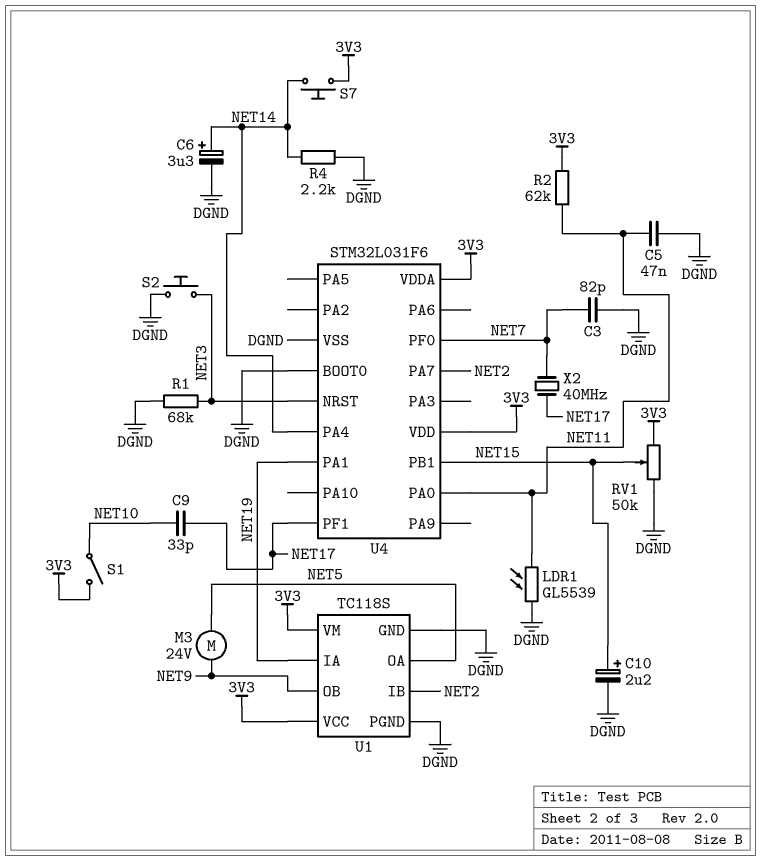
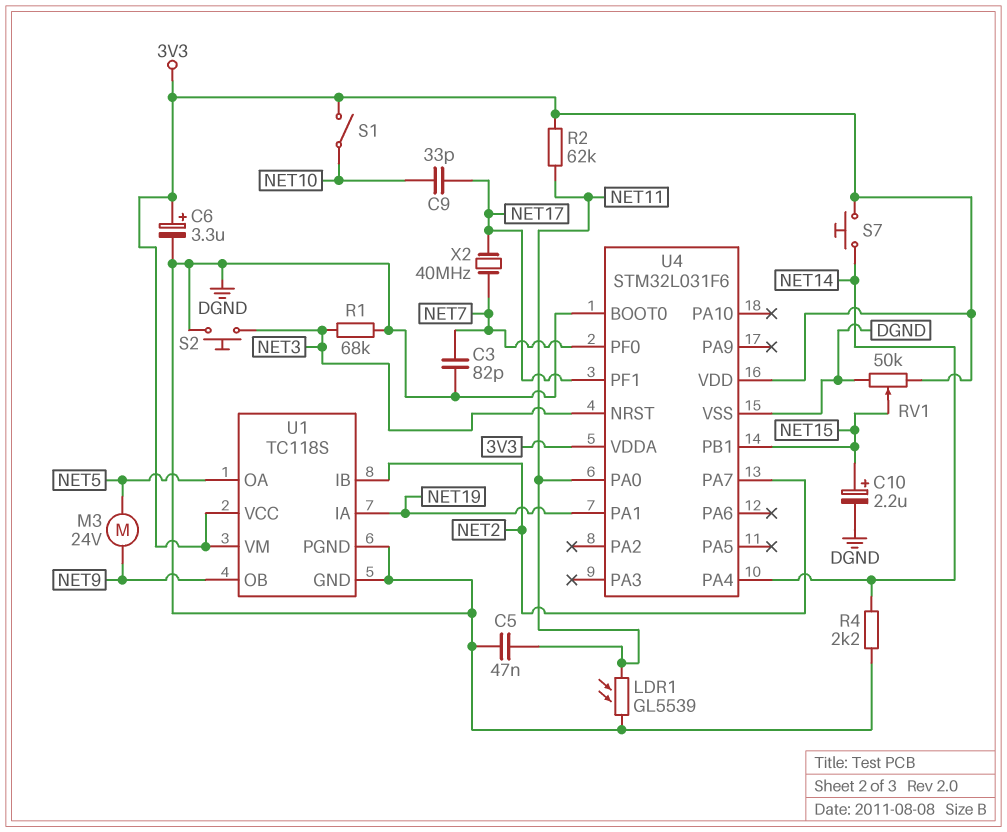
C6: 3.3uF (plus NET14, minus DGND) -> 3.3uF (plus 3V3, minus DGND)

